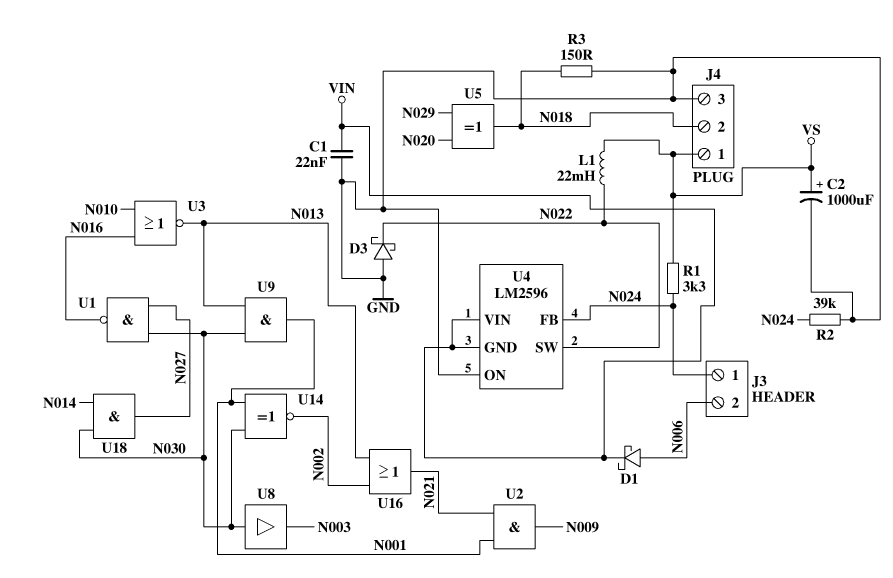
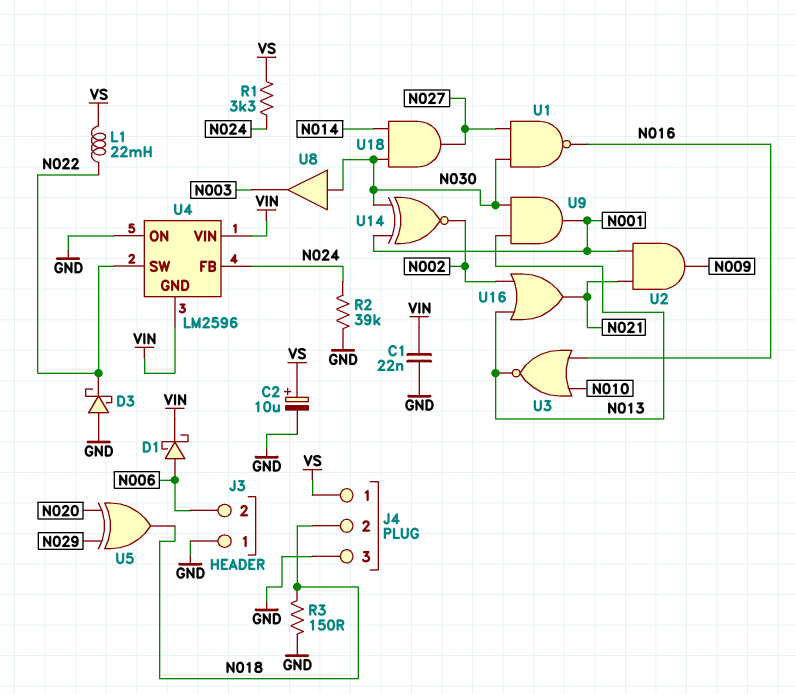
C2: 1000uF (plus VS, minus GND) -> 10uF (plus VS, minus GND)
J3 pin 1: N024 -> GND

